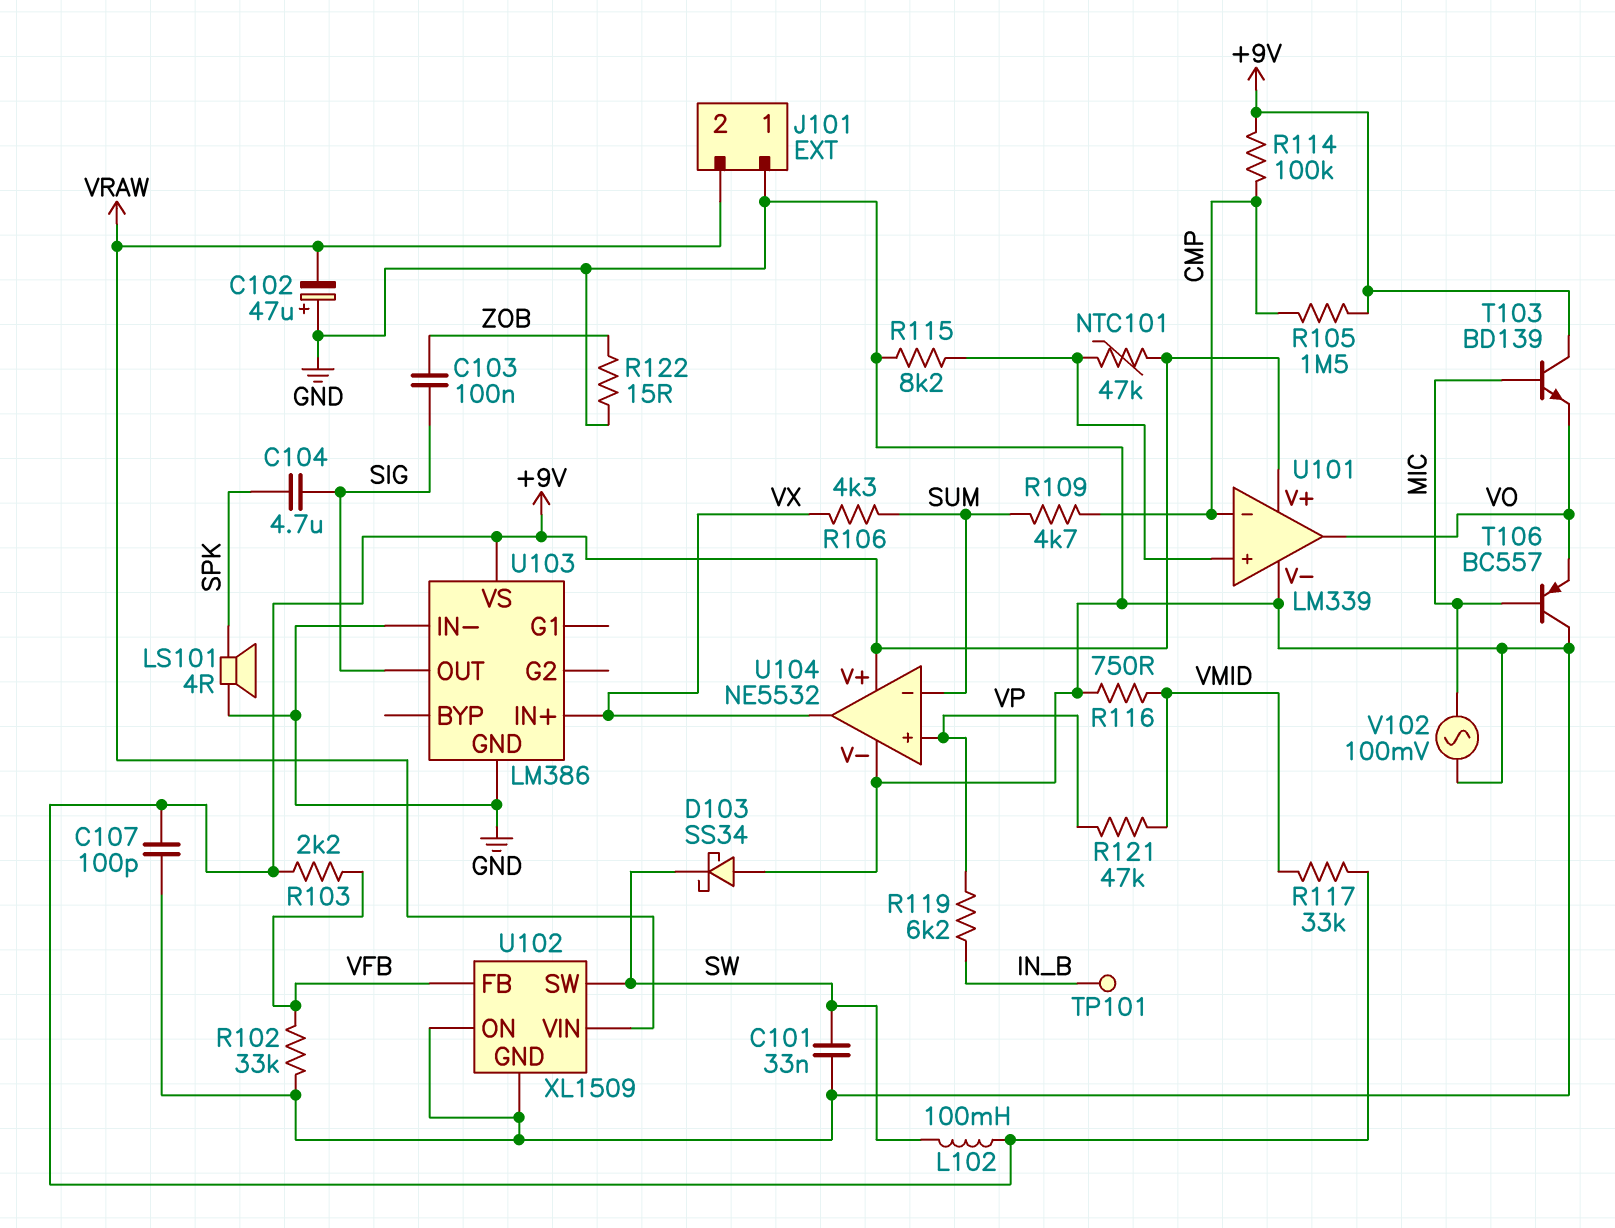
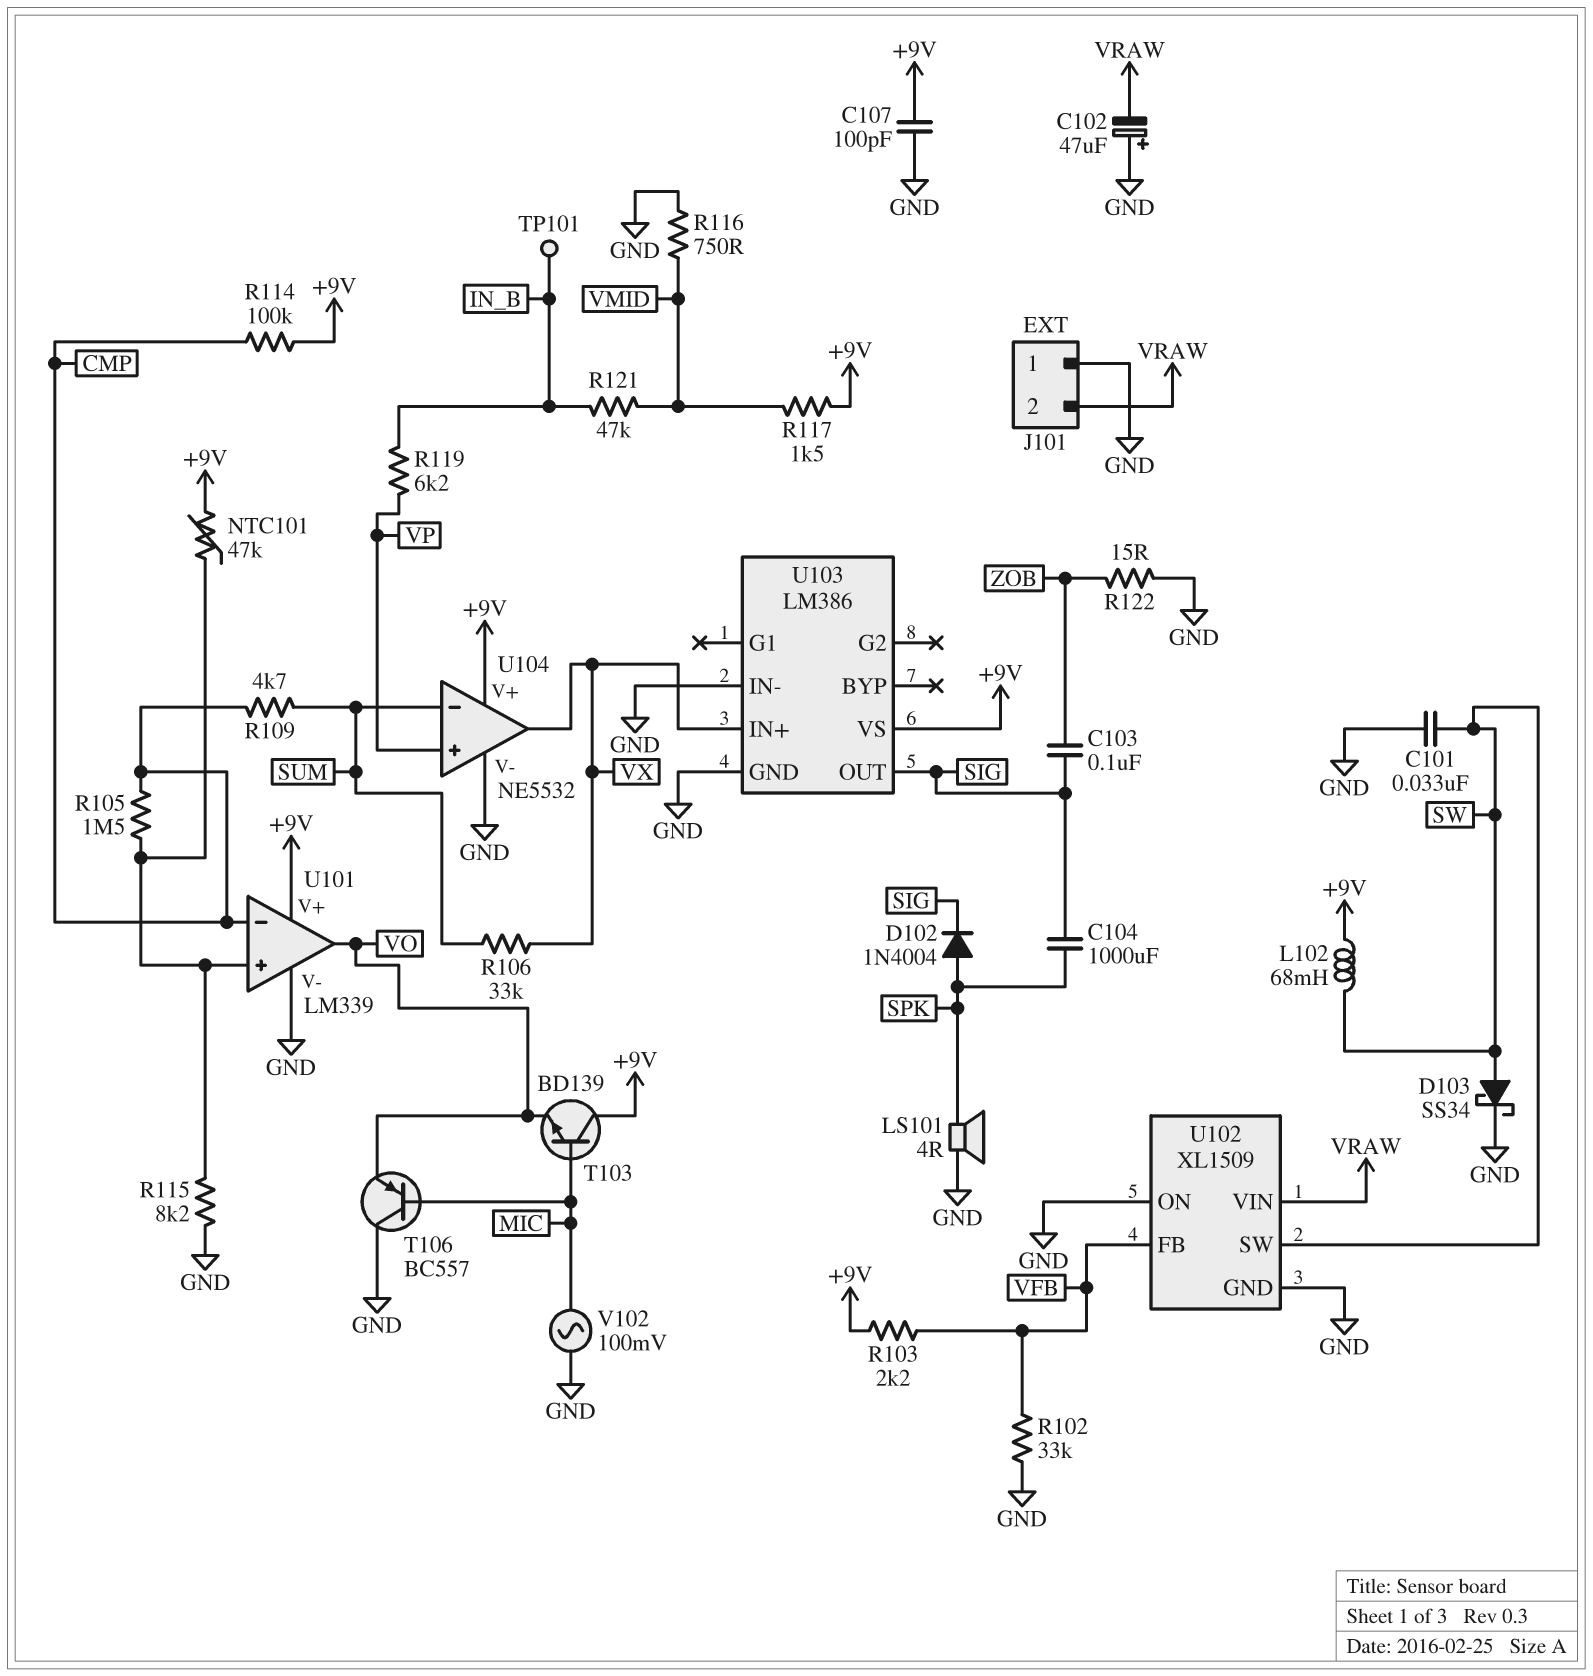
C104: 4.7uF (SIG, SPK) -> 1000uF (SIG, SPK)
D102: none -> diode 1N4004 (A SPK, K SIG)
D103: schottky SS34 (A GND, K SW) -> schottky SS34 (A SW, K GND)
L102: 100mH (+9V, SW) -> 68mH (+9V, SW)
R105: 1.5M (+9V, CMP) -> 1.5M (CMP, U101/in+)
R106: 4.3k (SUM, VX) -> 33k (SUM, VX)
R117: 33k (+9V, VMID) -> 1.5k (+9V, VMID)
R121: 47k (VMID, VP) -> 47k (IN_B, VMID)

